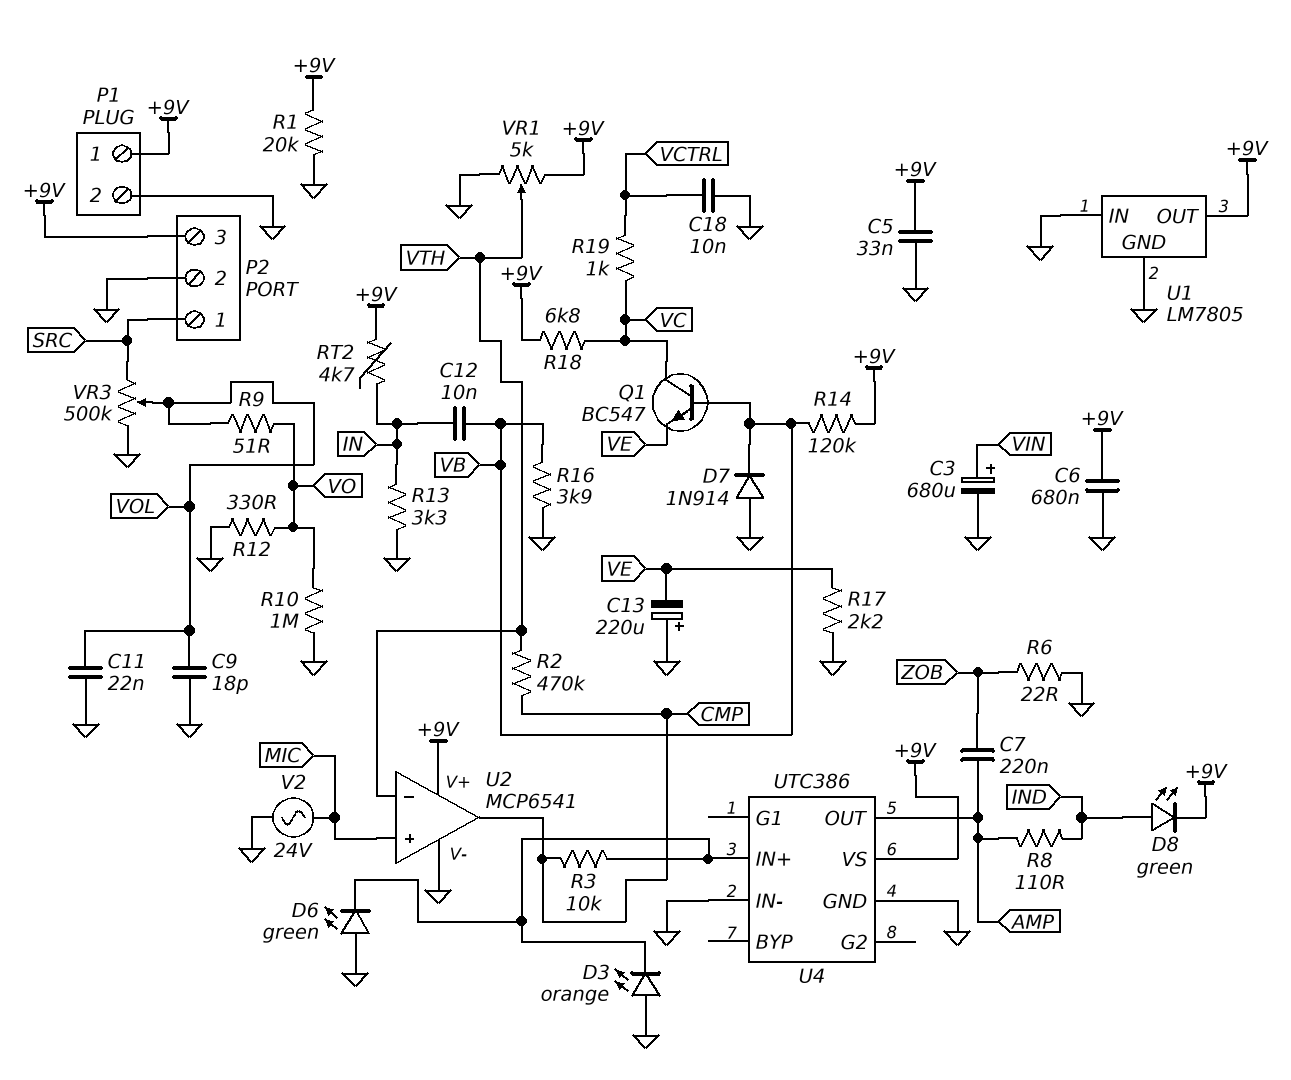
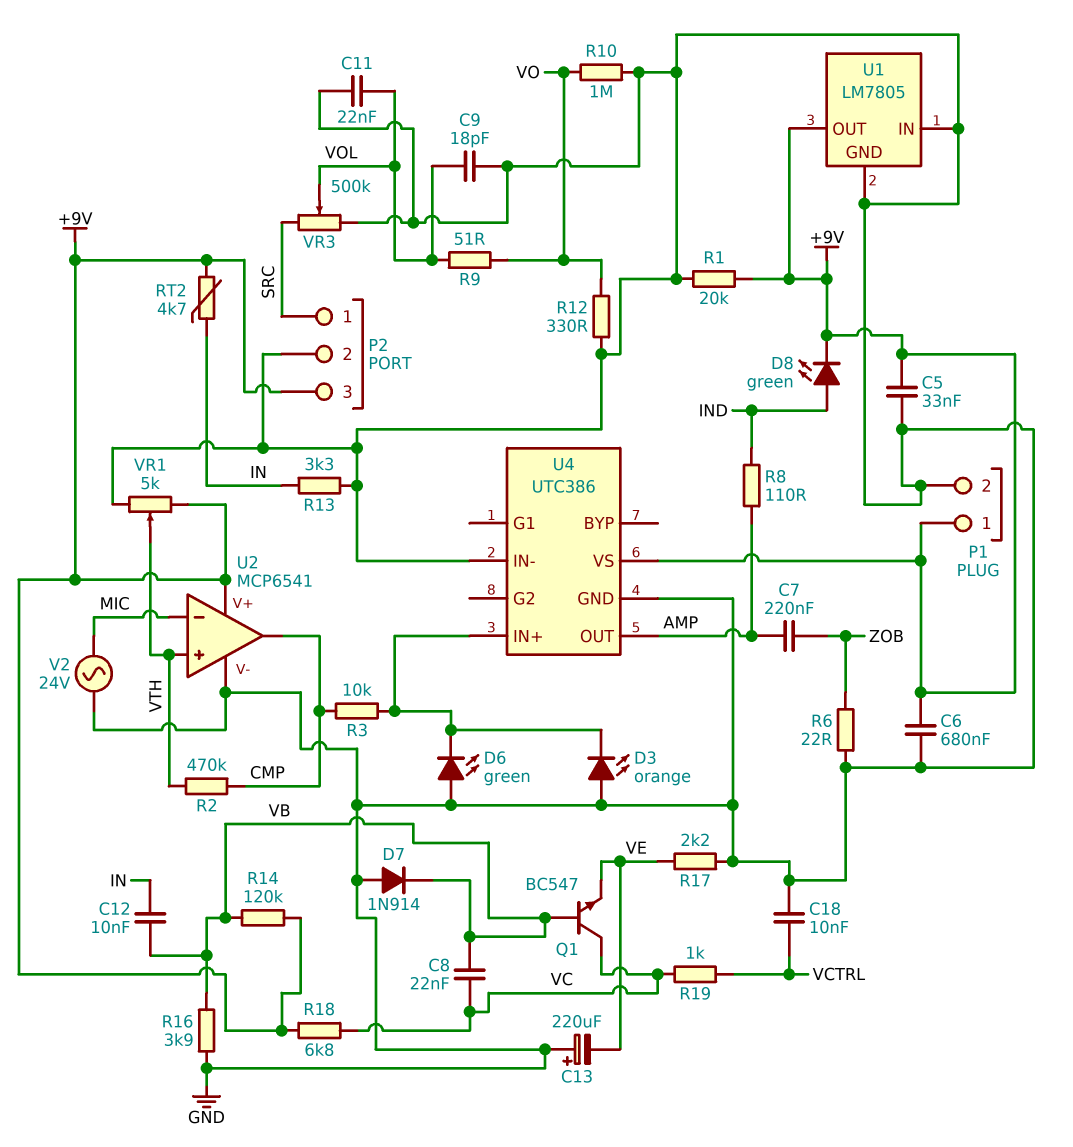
C3: 680uF (plus VIN, minus GND) -> none
C8: none -> 22nF (VB, VC)
U2 pin in+: MIC -> VTH
U2 pin in-: VTH -> MIC

